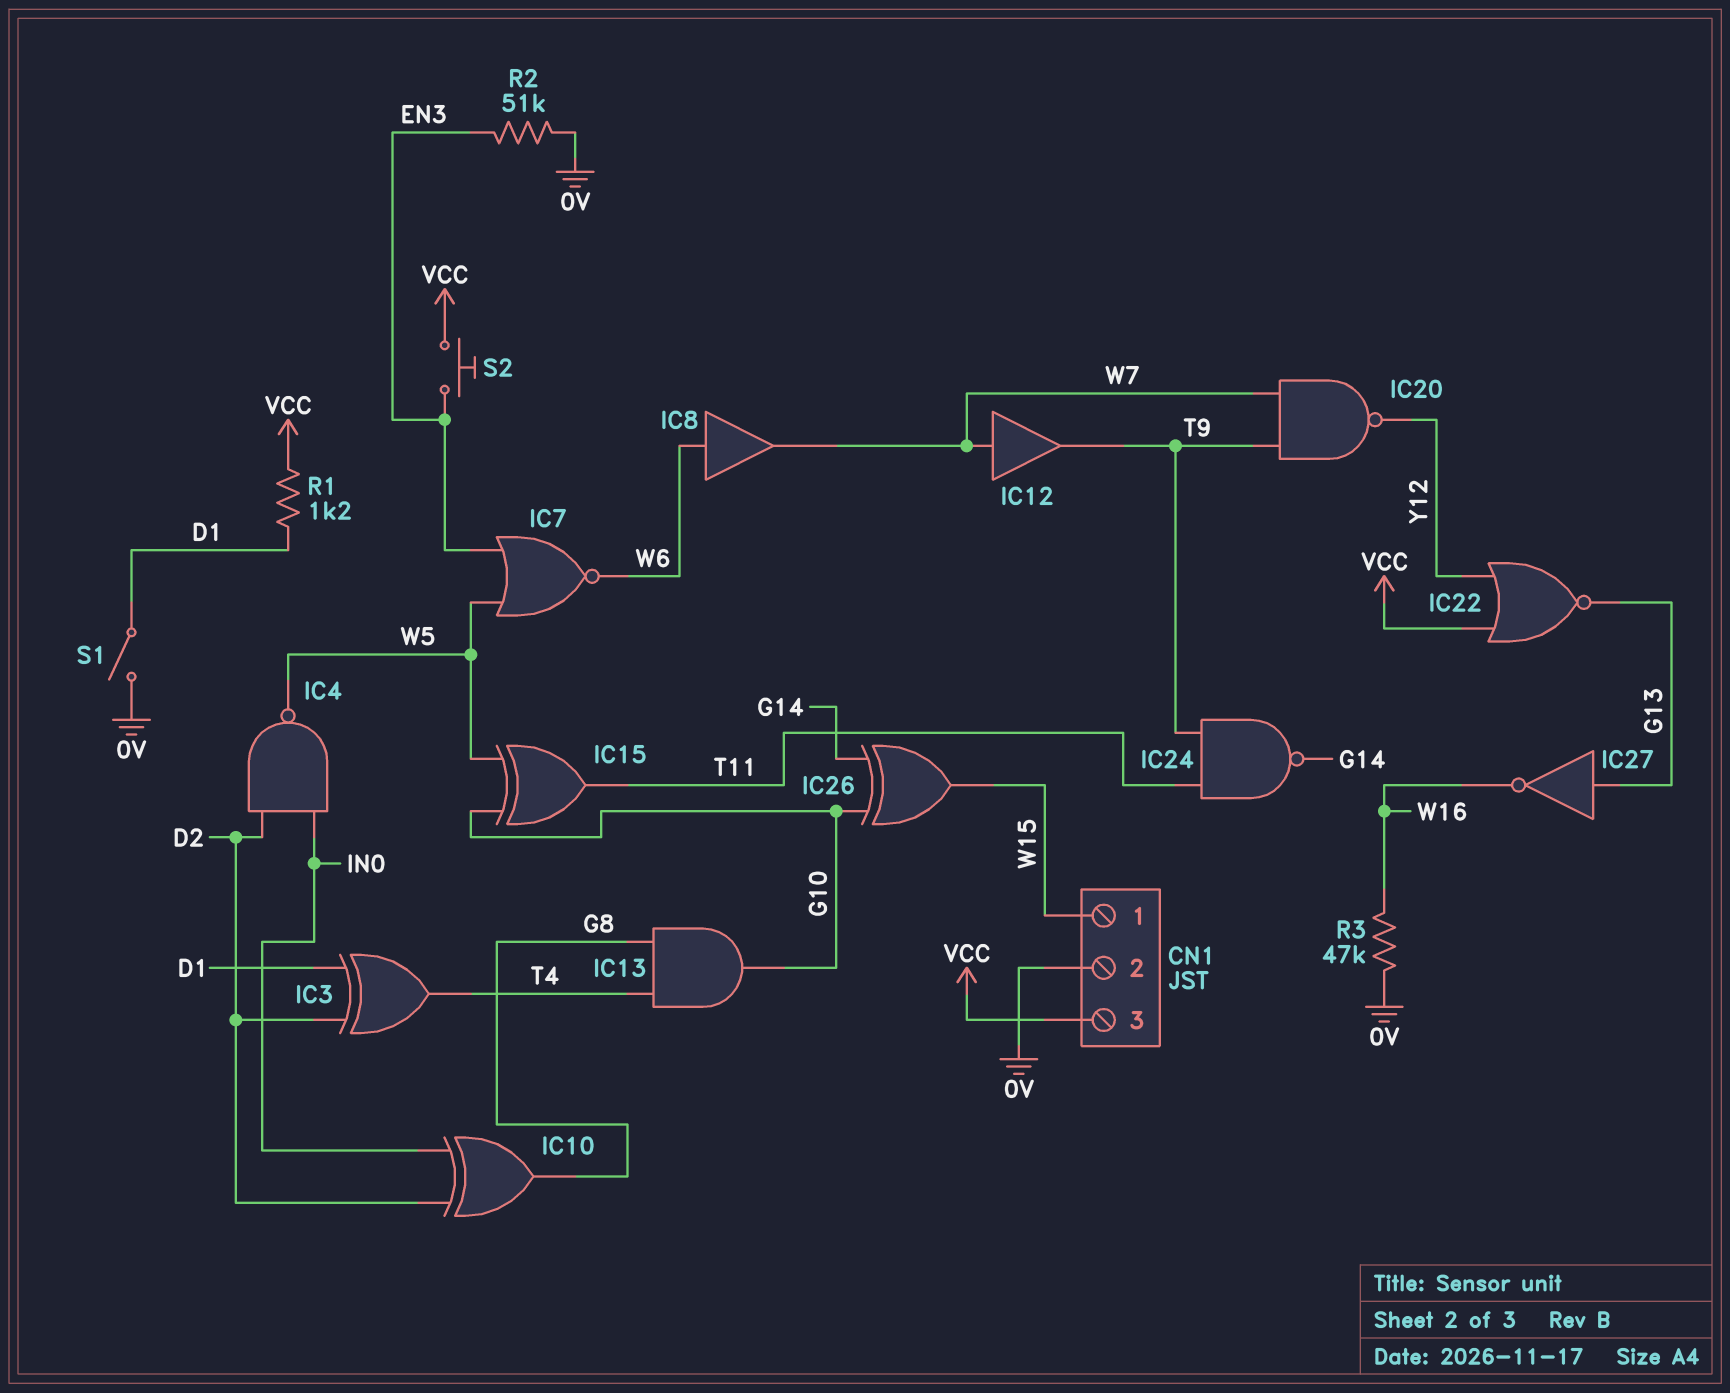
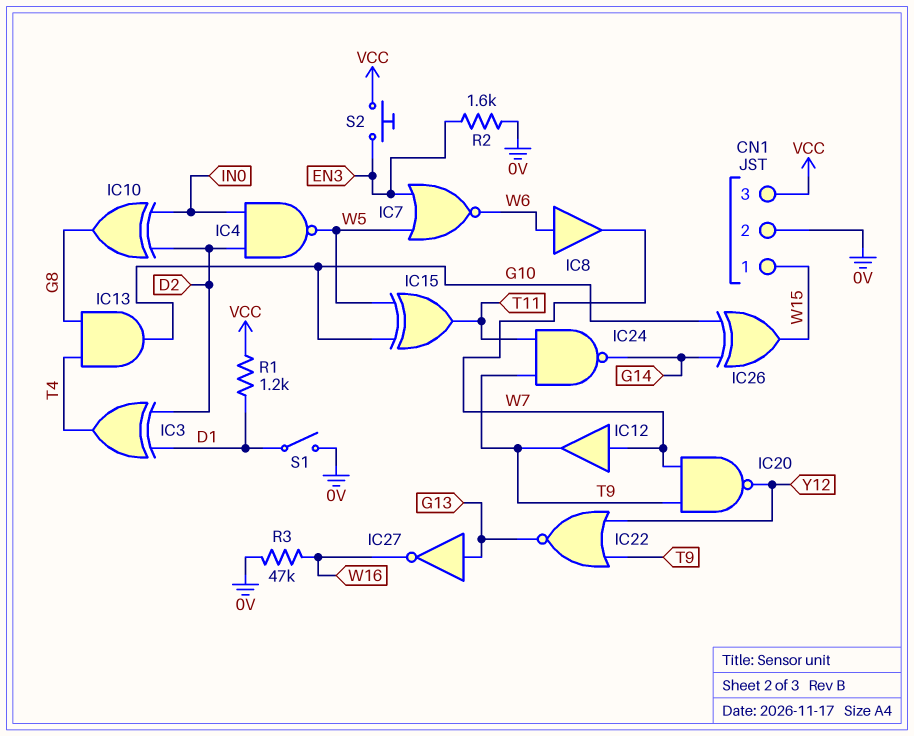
IC22: NOR (in VCC, in Y12, out G13) -> NOR (in T9, in Y12, out G13)
R2: 51k (0V, EN3) -> 1.6k (0V, EN3)

